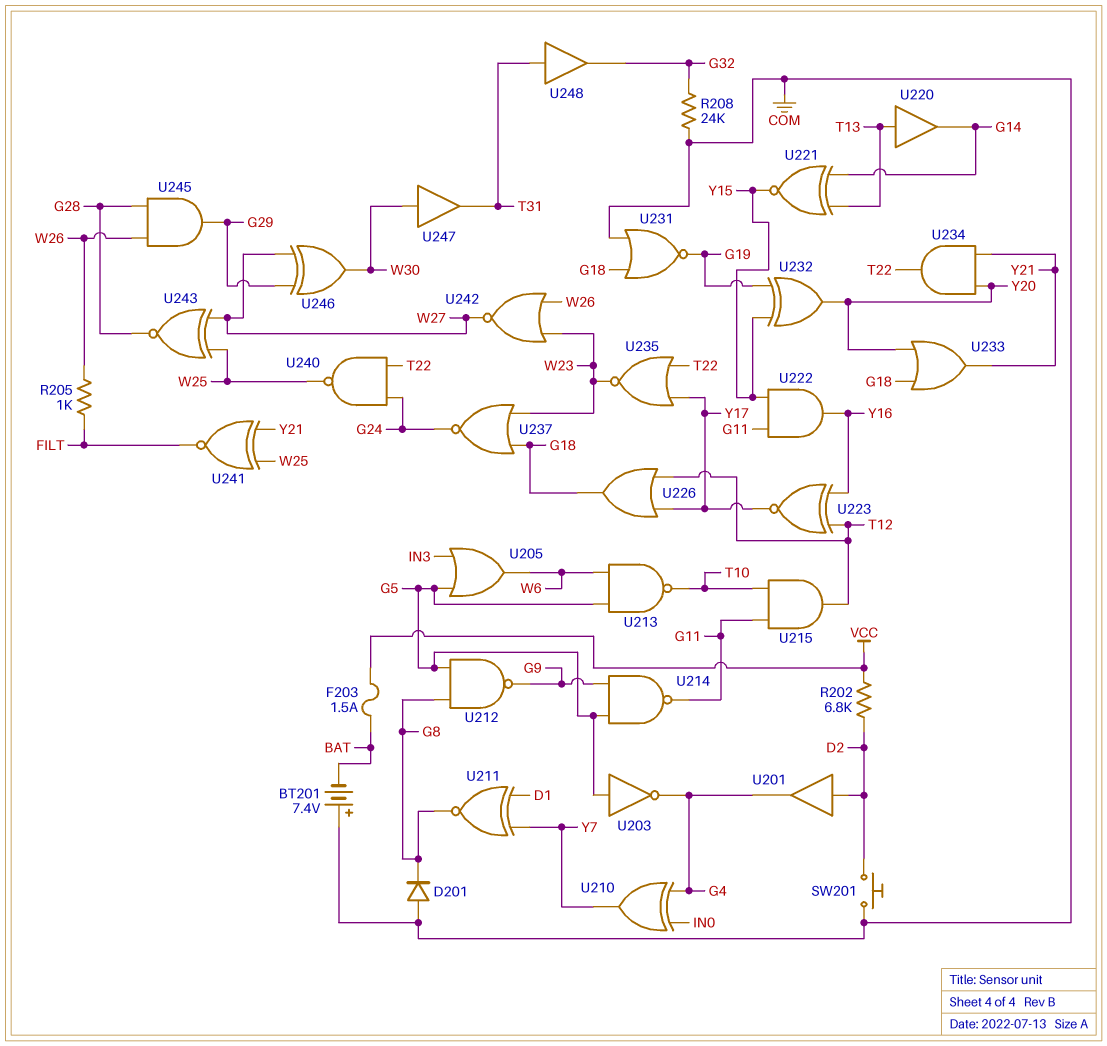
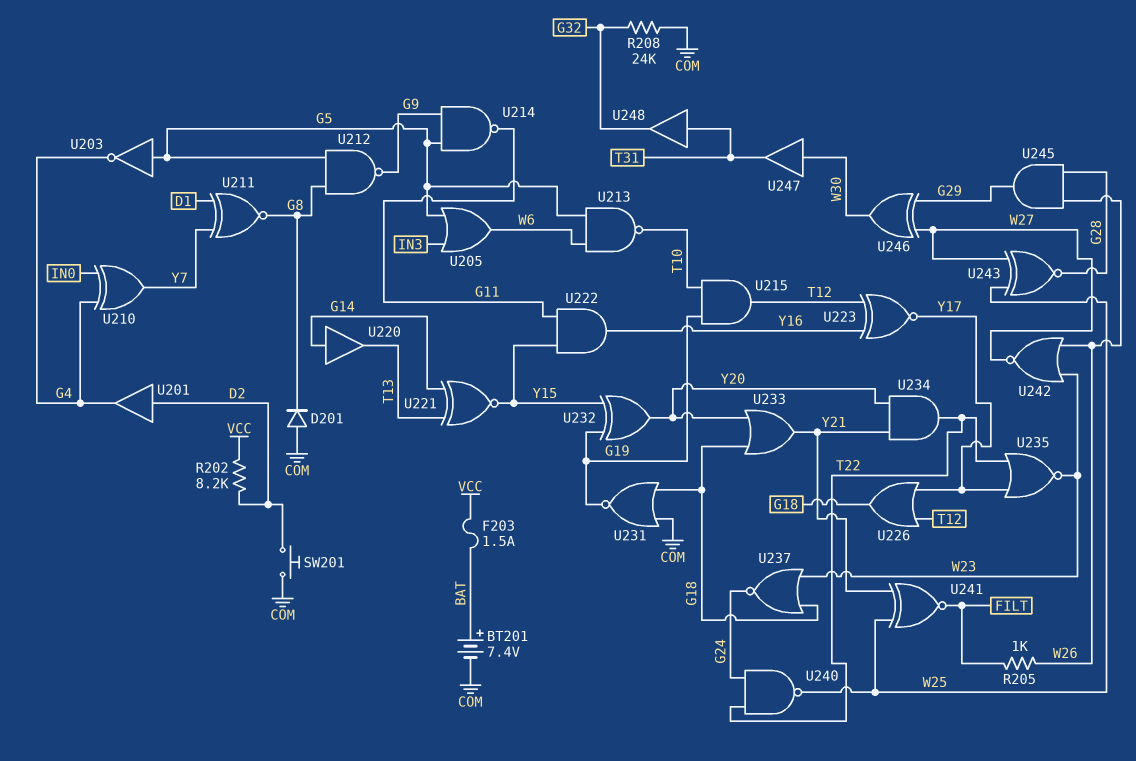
BT201: 7.4V (plus COM, minus BAT) -> 7.4V (plus BAT, minus COM)
R202: 6.8k (D2, VCC) -> 8.2k (D2, VCC)
U215: AND (in G11, in T10, out T12) -> AND (in G19, in T10, out T12)
U220: buffer (in T13, out G14) -> buffer (in G14, out T13)

